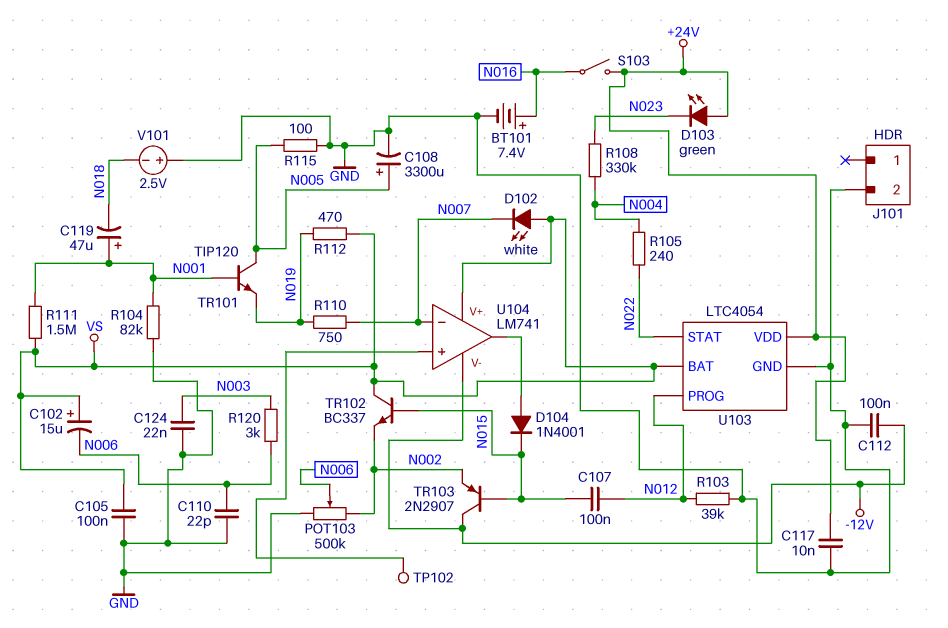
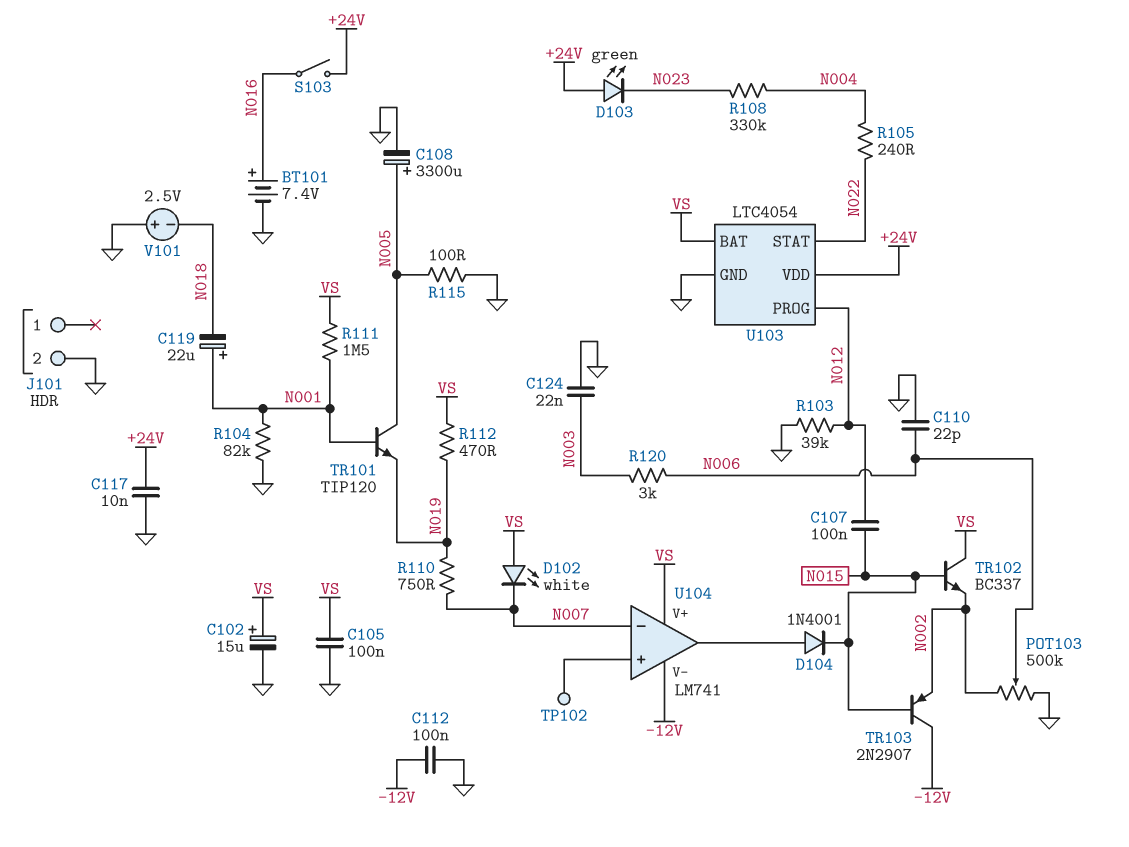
C102: 15uF (plus VS, minus N006) -> 15uF (plus VS, minus GND)
C119: 47uF (plus N001, minus N018) -> 22uF (plus N001, minus N018)

